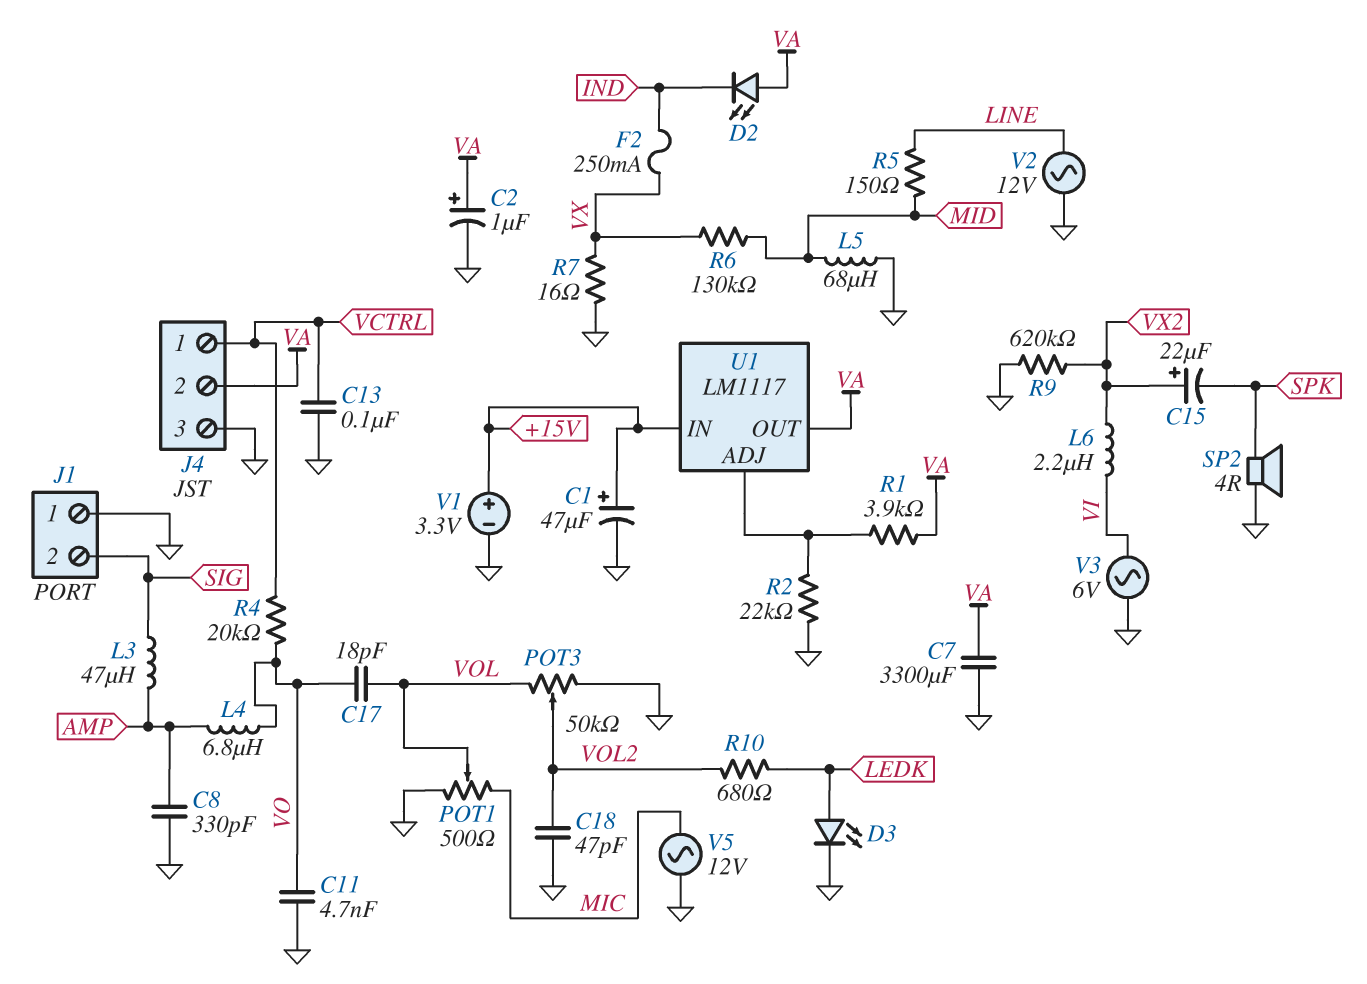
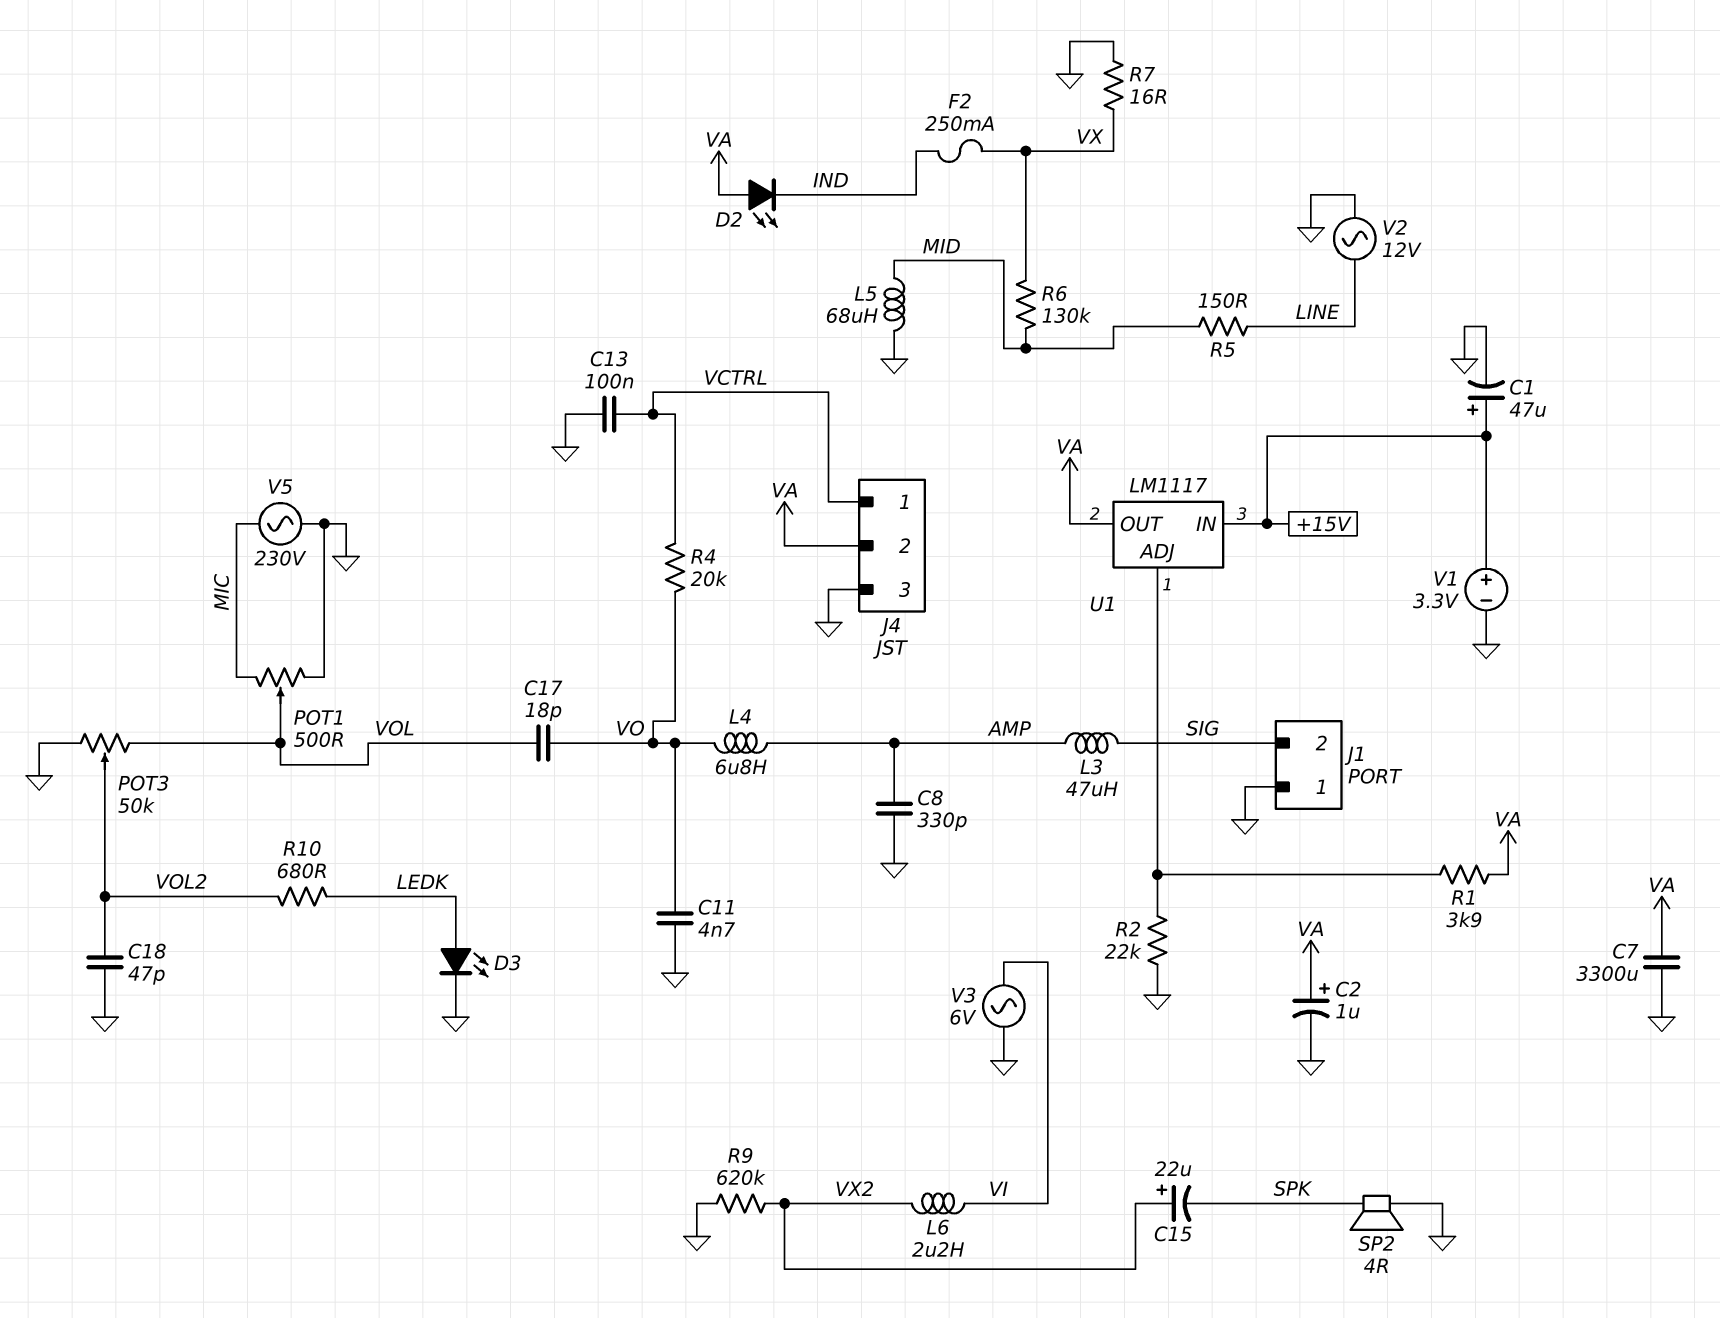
V5: AC 12V (GND, MIC) -> AC 230V (GND, MIC)

